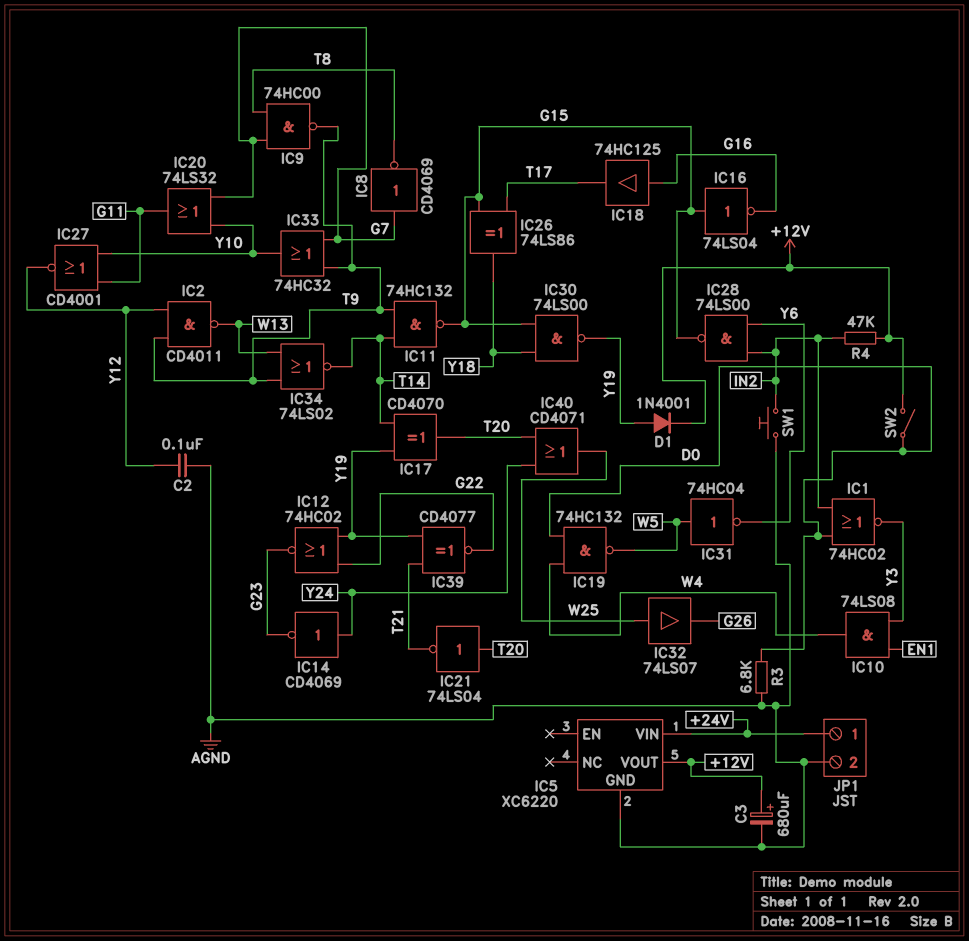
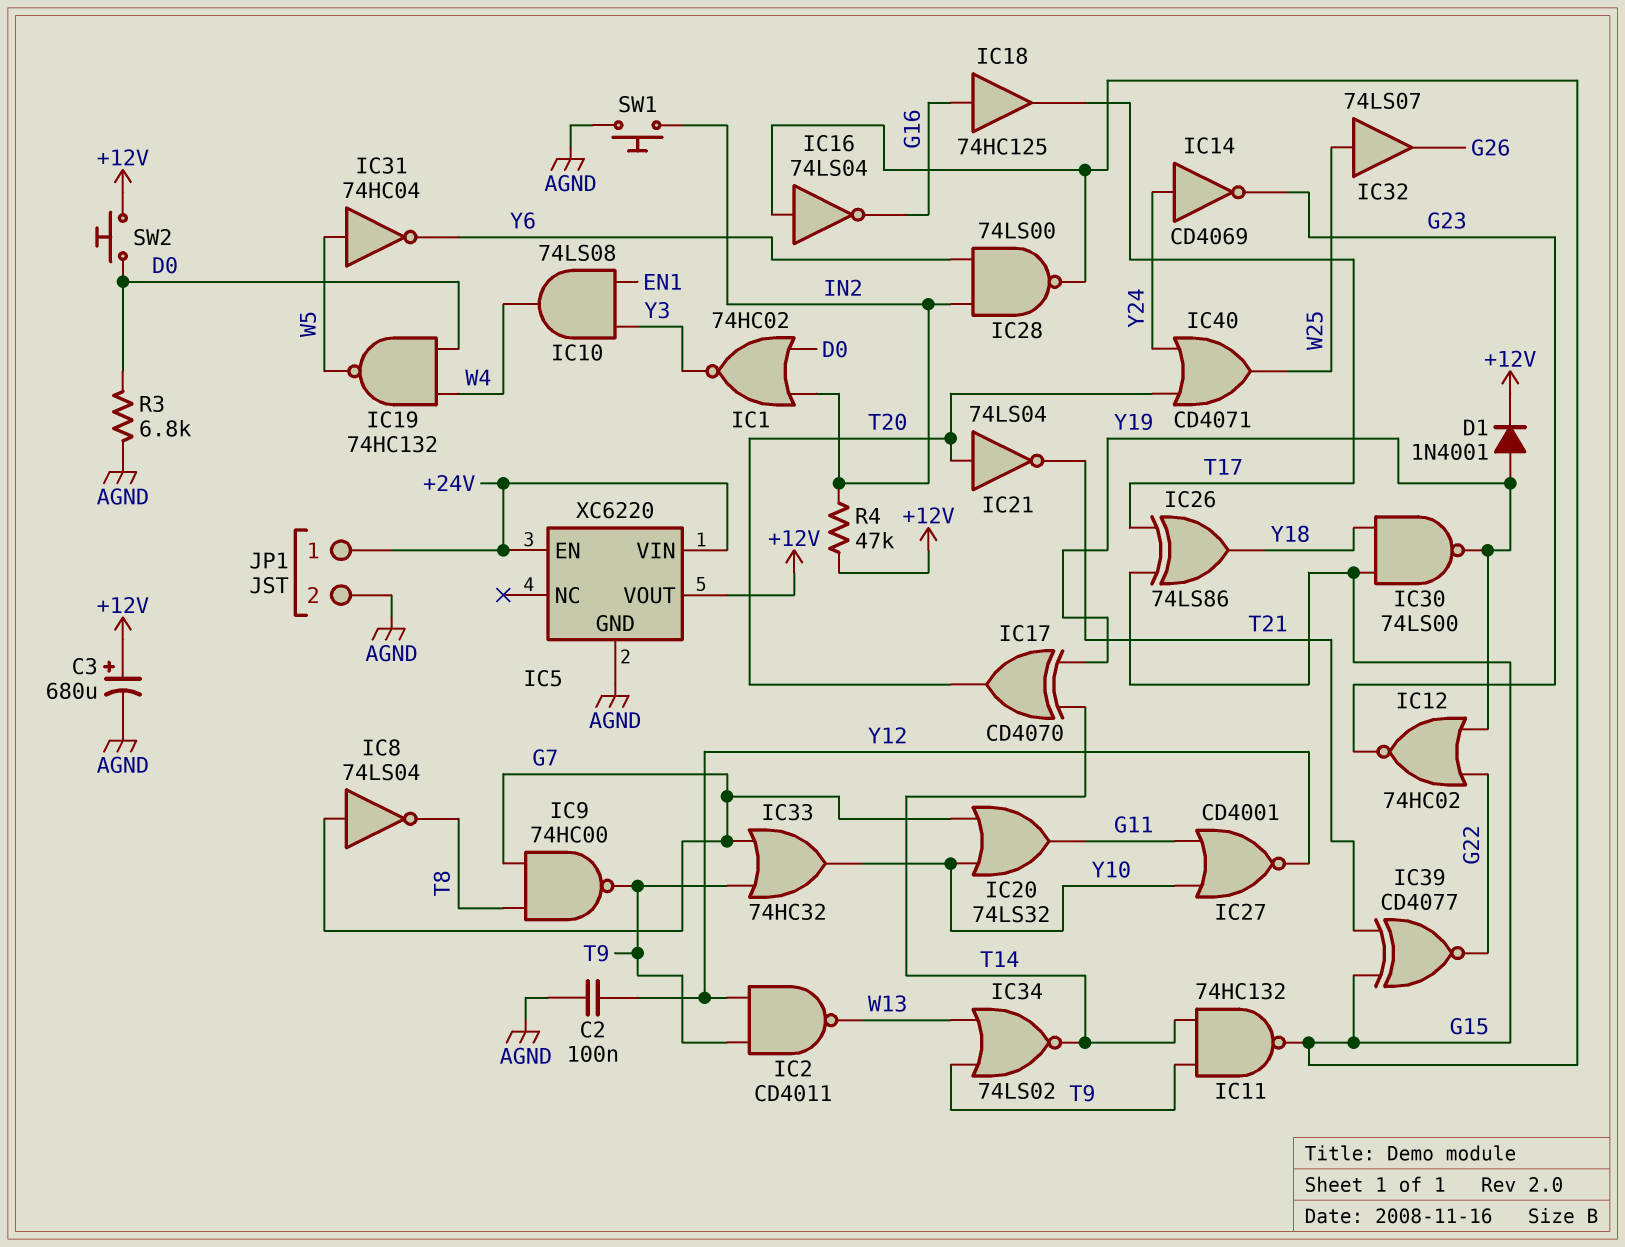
IC5 pin EN: none -> +24V
IC8: NOT CD4069 (in G7, out T8) -> NOT 74LS04 (in G7, out T8)
IC39: XNOR CD4077 (in T21, in Y19, out G22) -> XNOR CD4077 (in G15, in T21, out G22)
SW2: switch (+12V, D0) -> button (+12V, D0)

